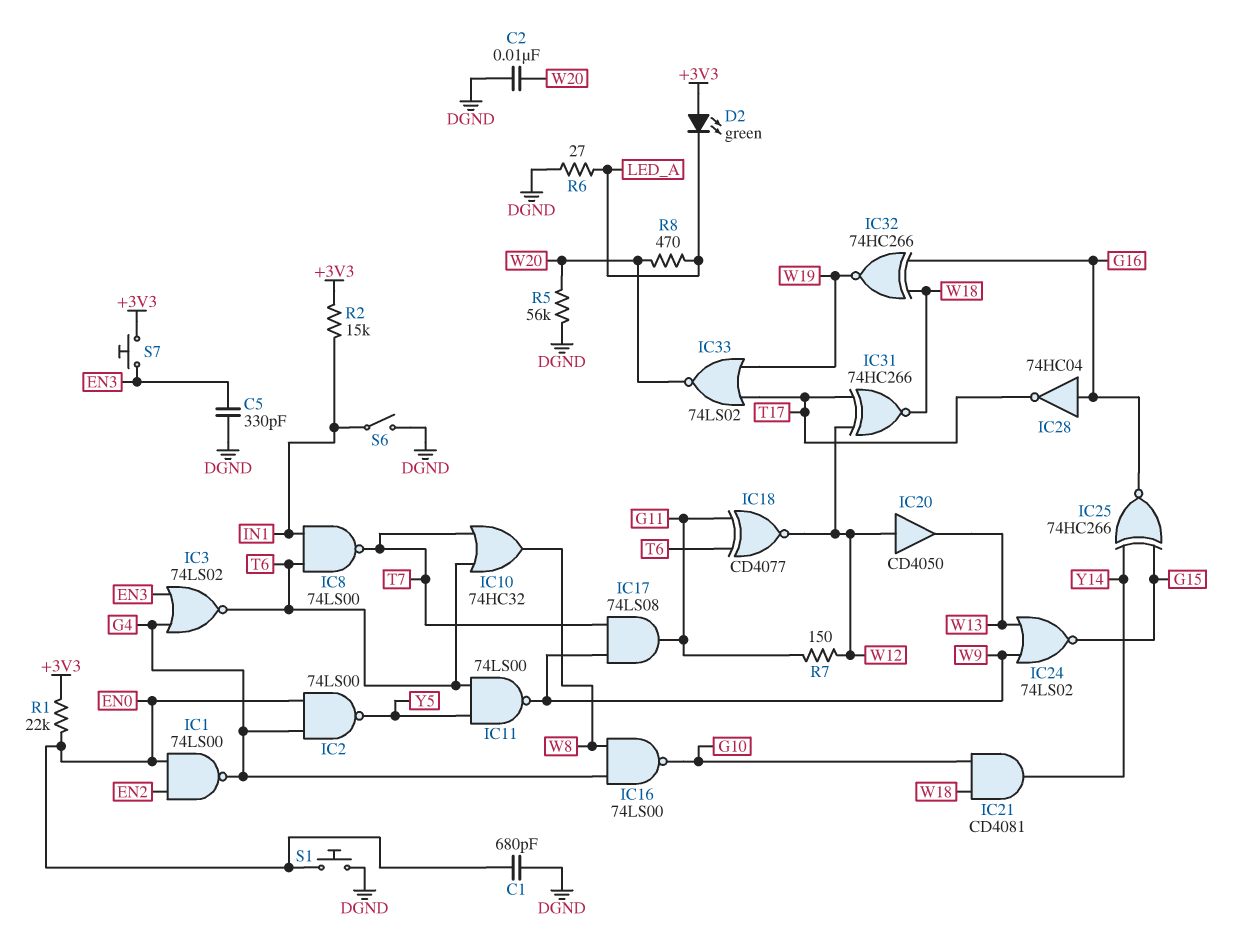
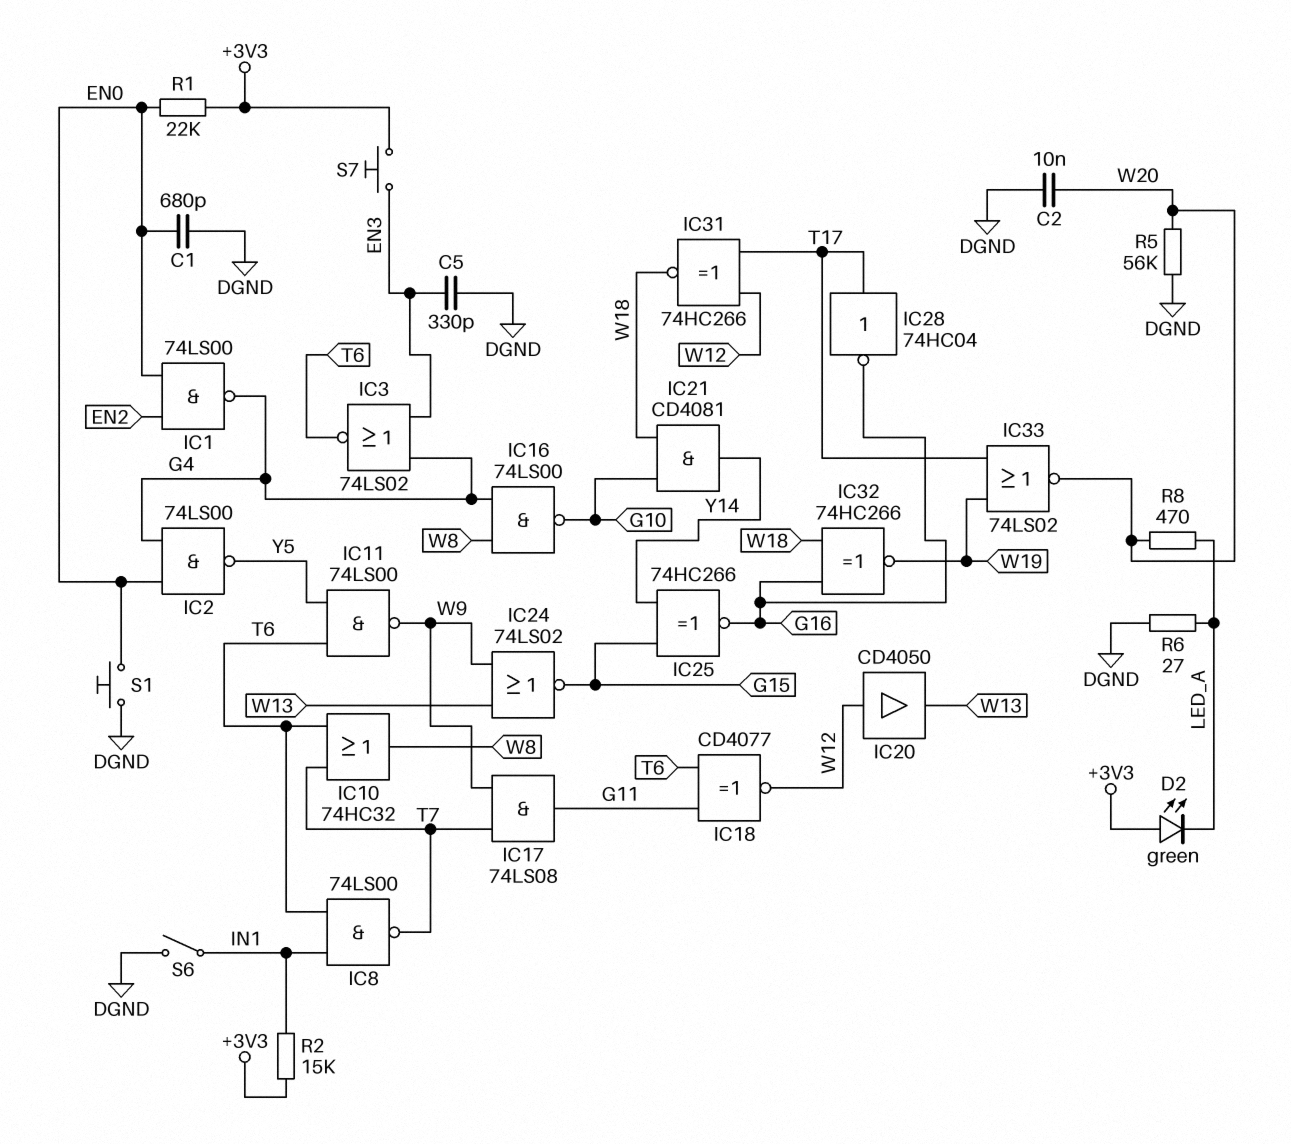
IC28: NOT 74HC04 (in G16, out T17) -> NOT 74HC04 (in T17, out G16)
R7: 150 (G11, W12) -> none

